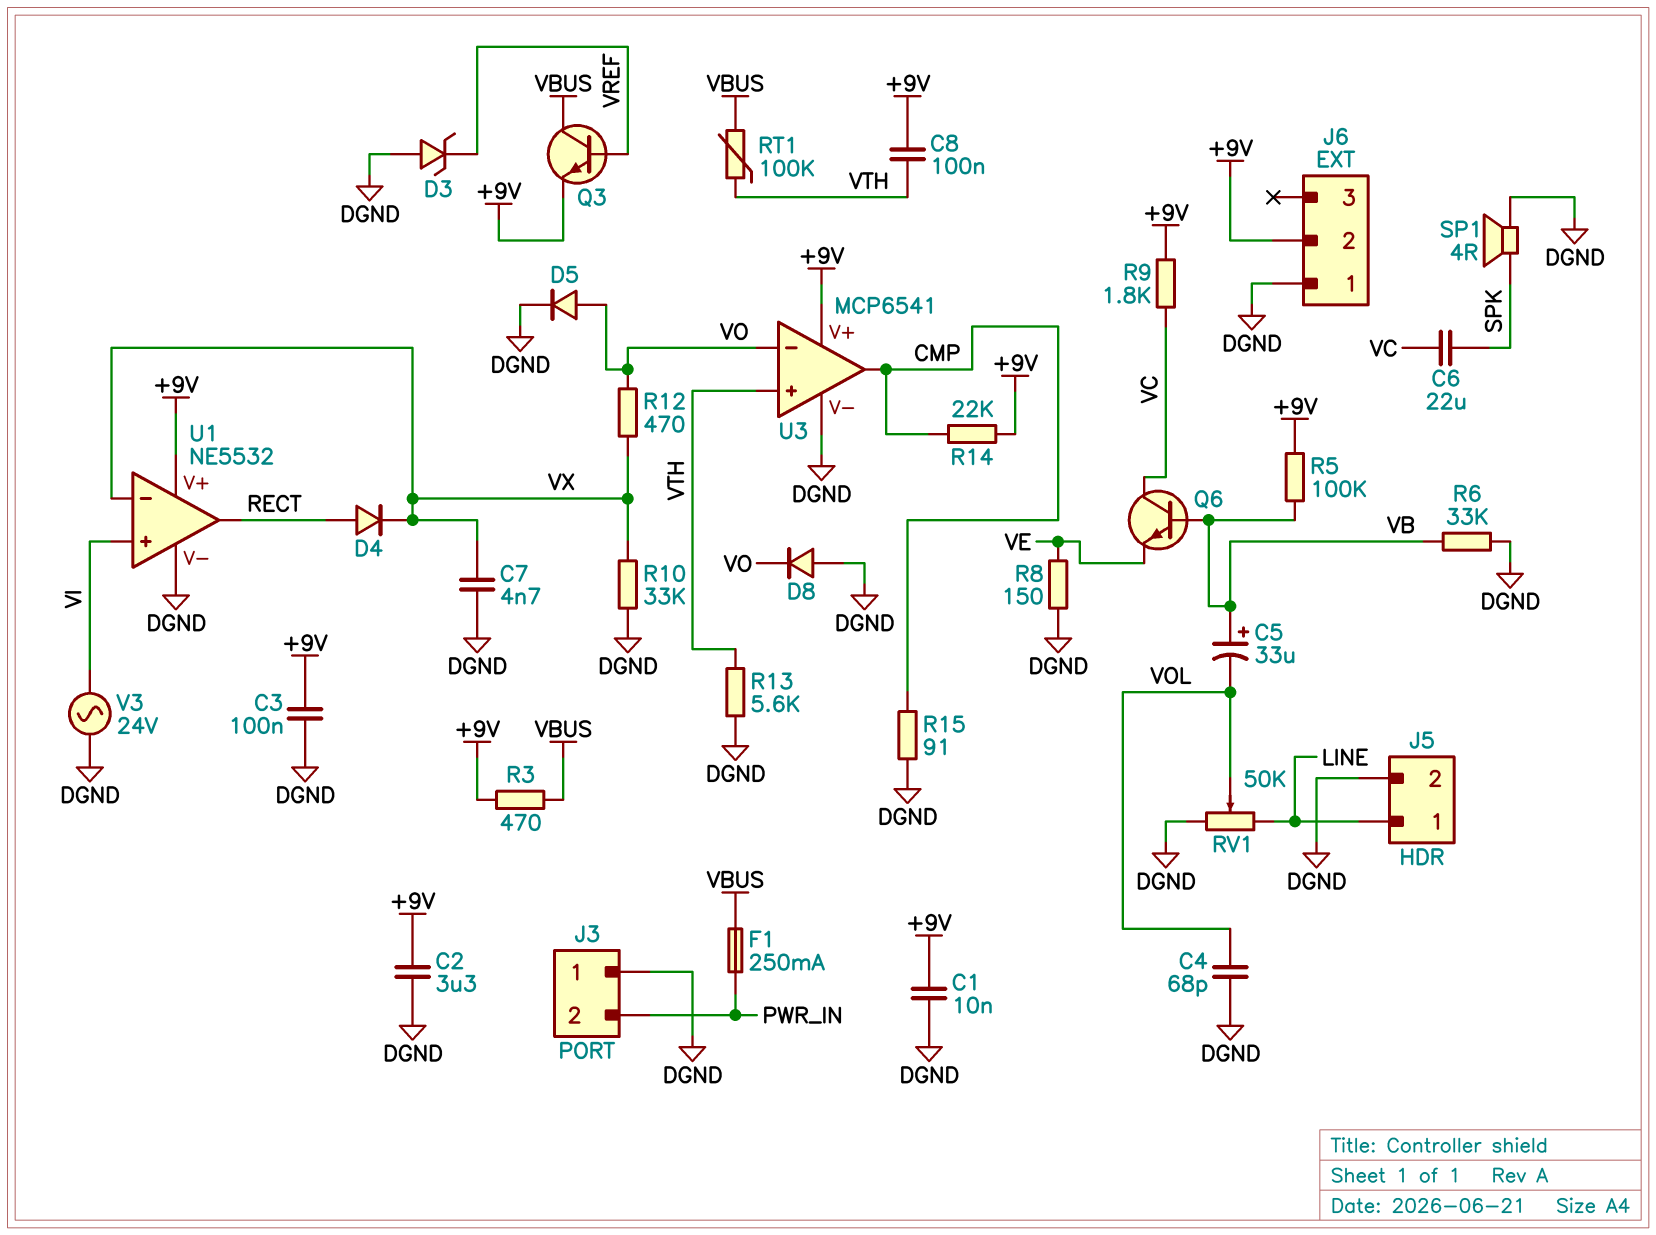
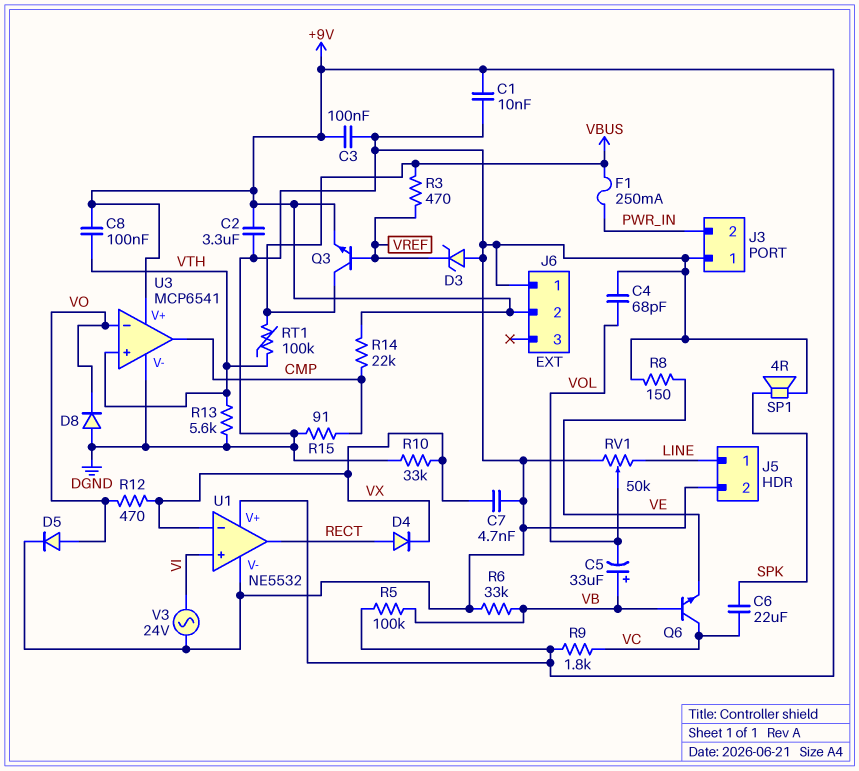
R3: 470 (+9V, VBUS) -> 470 (VBUS, VREF)

